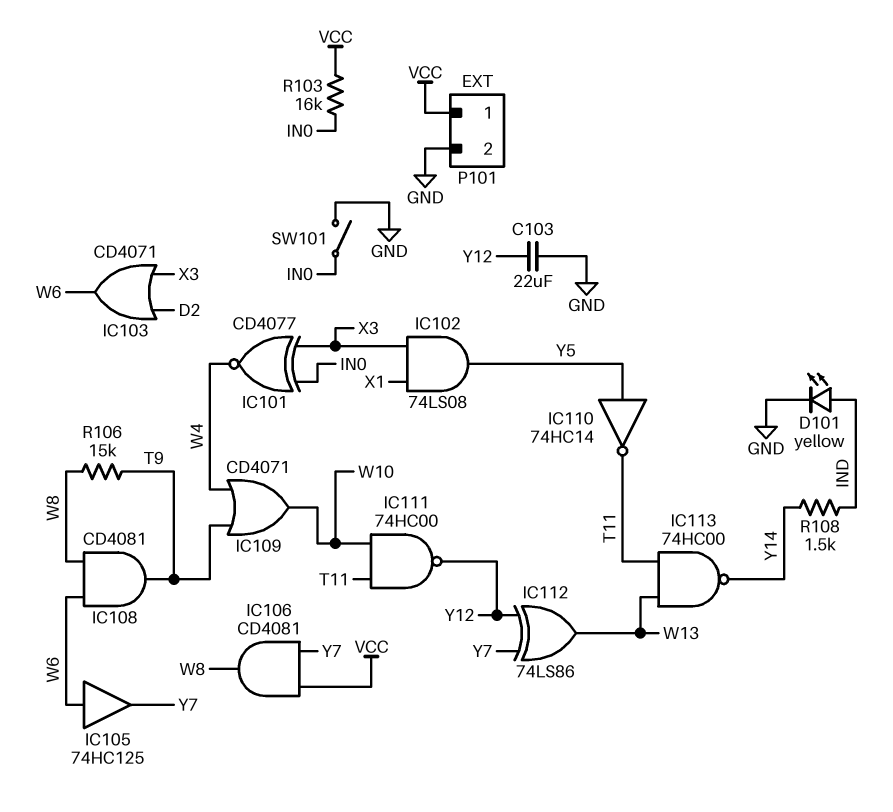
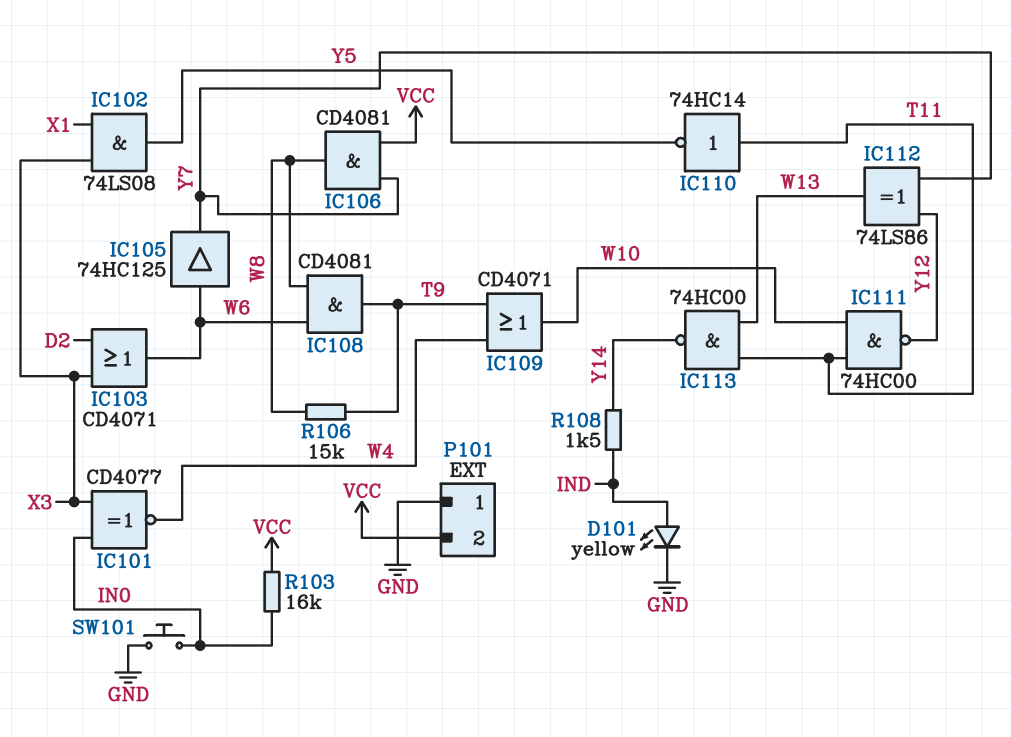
C103: 22uF (GND, Y12) -> none
IC110: NOT 74HC14 (in Y5, out T11) -> NOT 74HC14 (in T11, out Y5)
P101 pin 1: VCC -> GND
P101 pin 2: GND -> VCC
SW101: switch (GND, IN0) -> button (GND, IN0)

